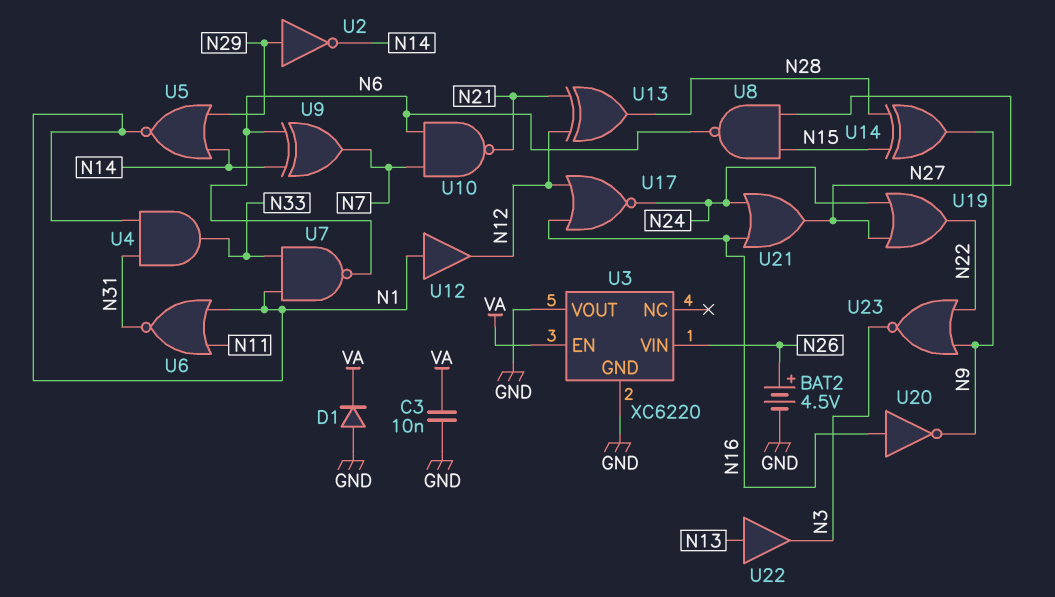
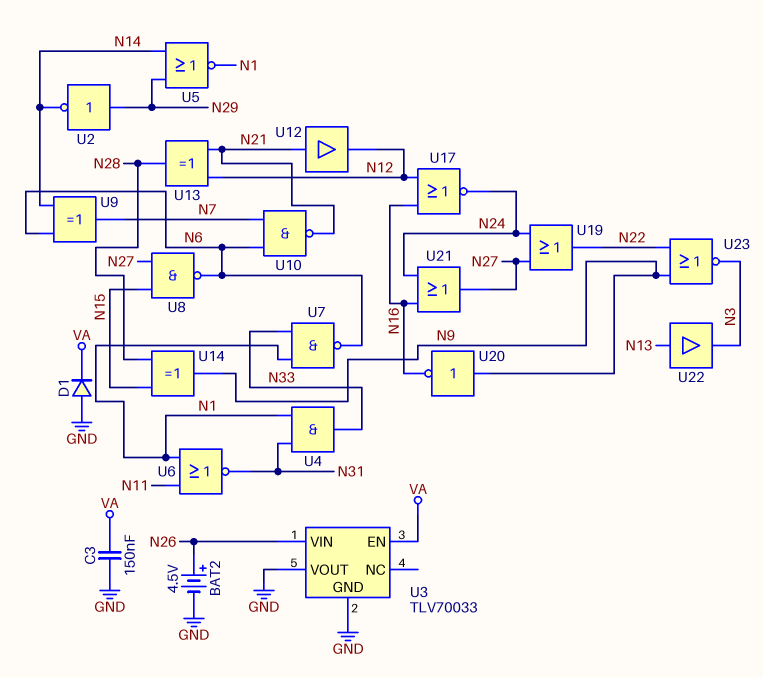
C3: 10nF (GND, VA) -> 150nF (GND, VA)
U3: XC6220 -> TLV70033
U12: buffer (in N1, out N12) -> buffer (in N21, out N12)
U20: NOT (in N16, out N9) -> NOT (in N9, out N16)

